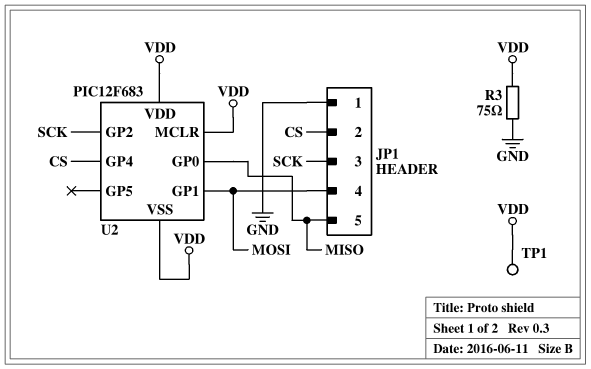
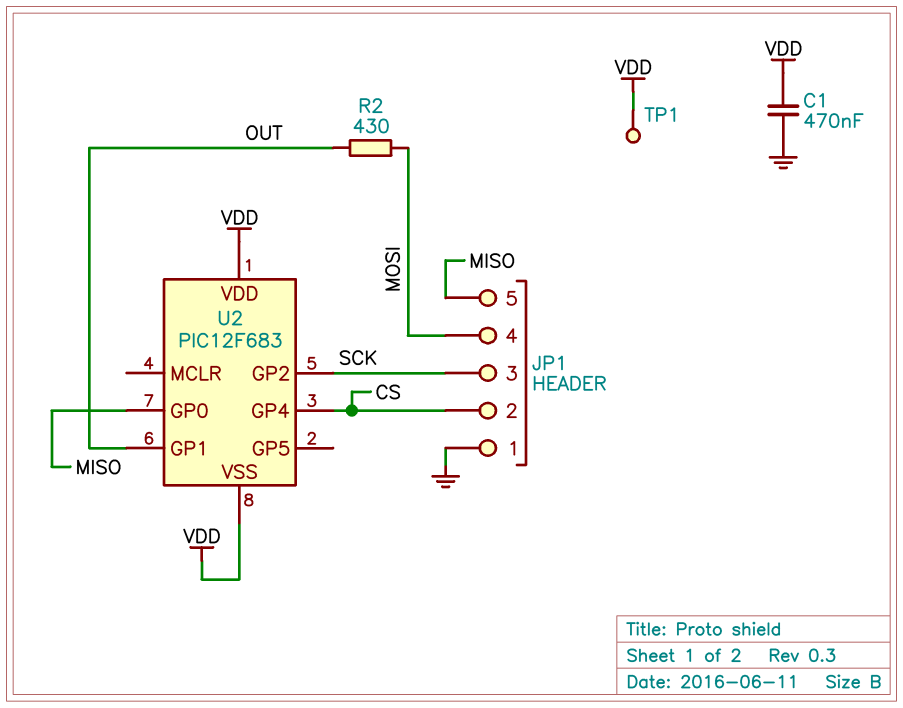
C1: none -> 470nF (GND, VDD)
R2: none -> 430 (MOSI, OUT)
R3: 75 (GND, VDD) -> none
U2 pin GP1: MOSI -> OUT
U2 pin MCLR: VDD -> none

